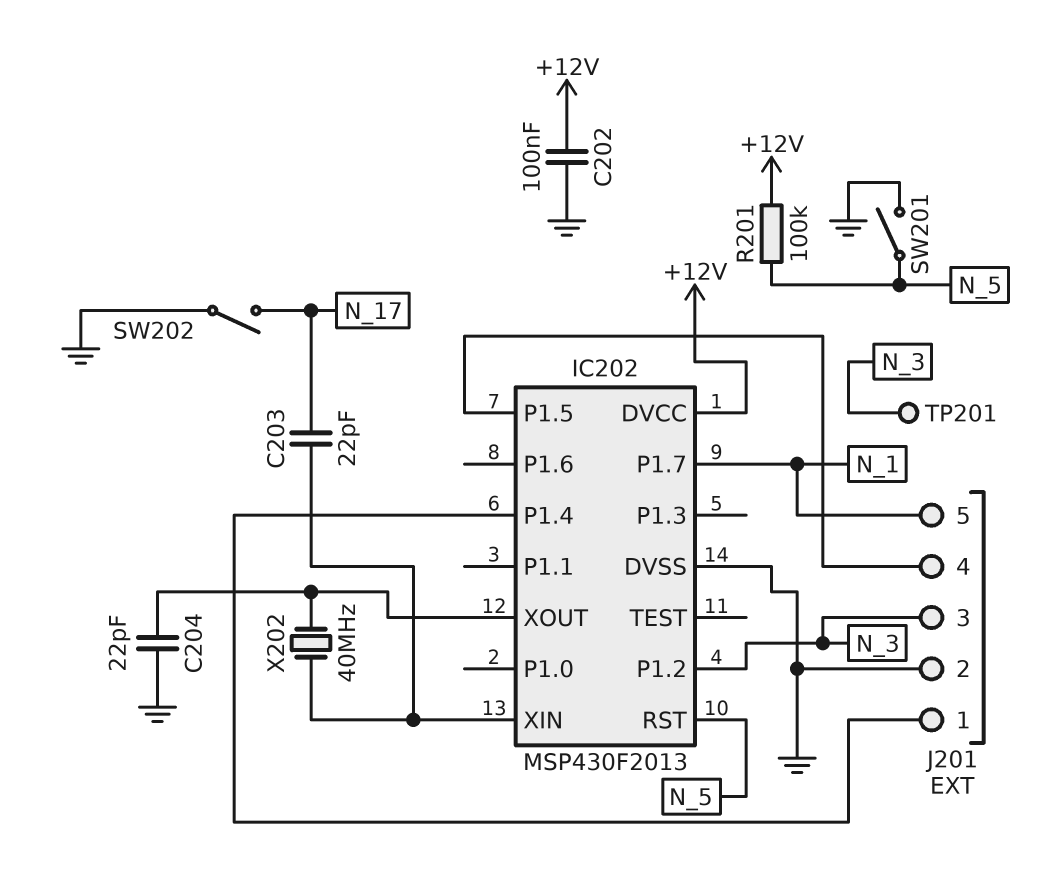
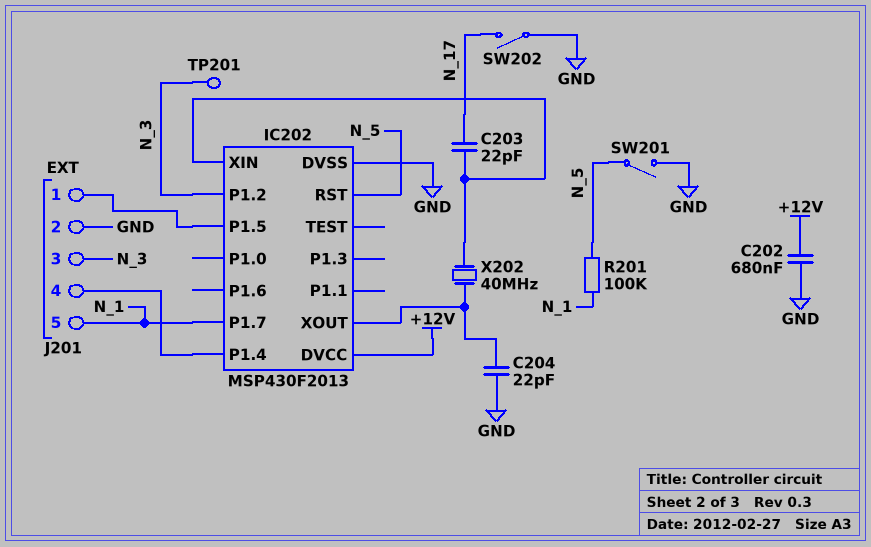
C202: 100nF (+12V, GND) -> 680nF (+12V, GND)
J201 pin 1: IC202/P1.4 -> IC202/P1.5
J201 pin 4: IC202/P1.5 -> IC202/P1.4
R201: 100k (+12V, N_5) -> 100k (N_1, N_5)

